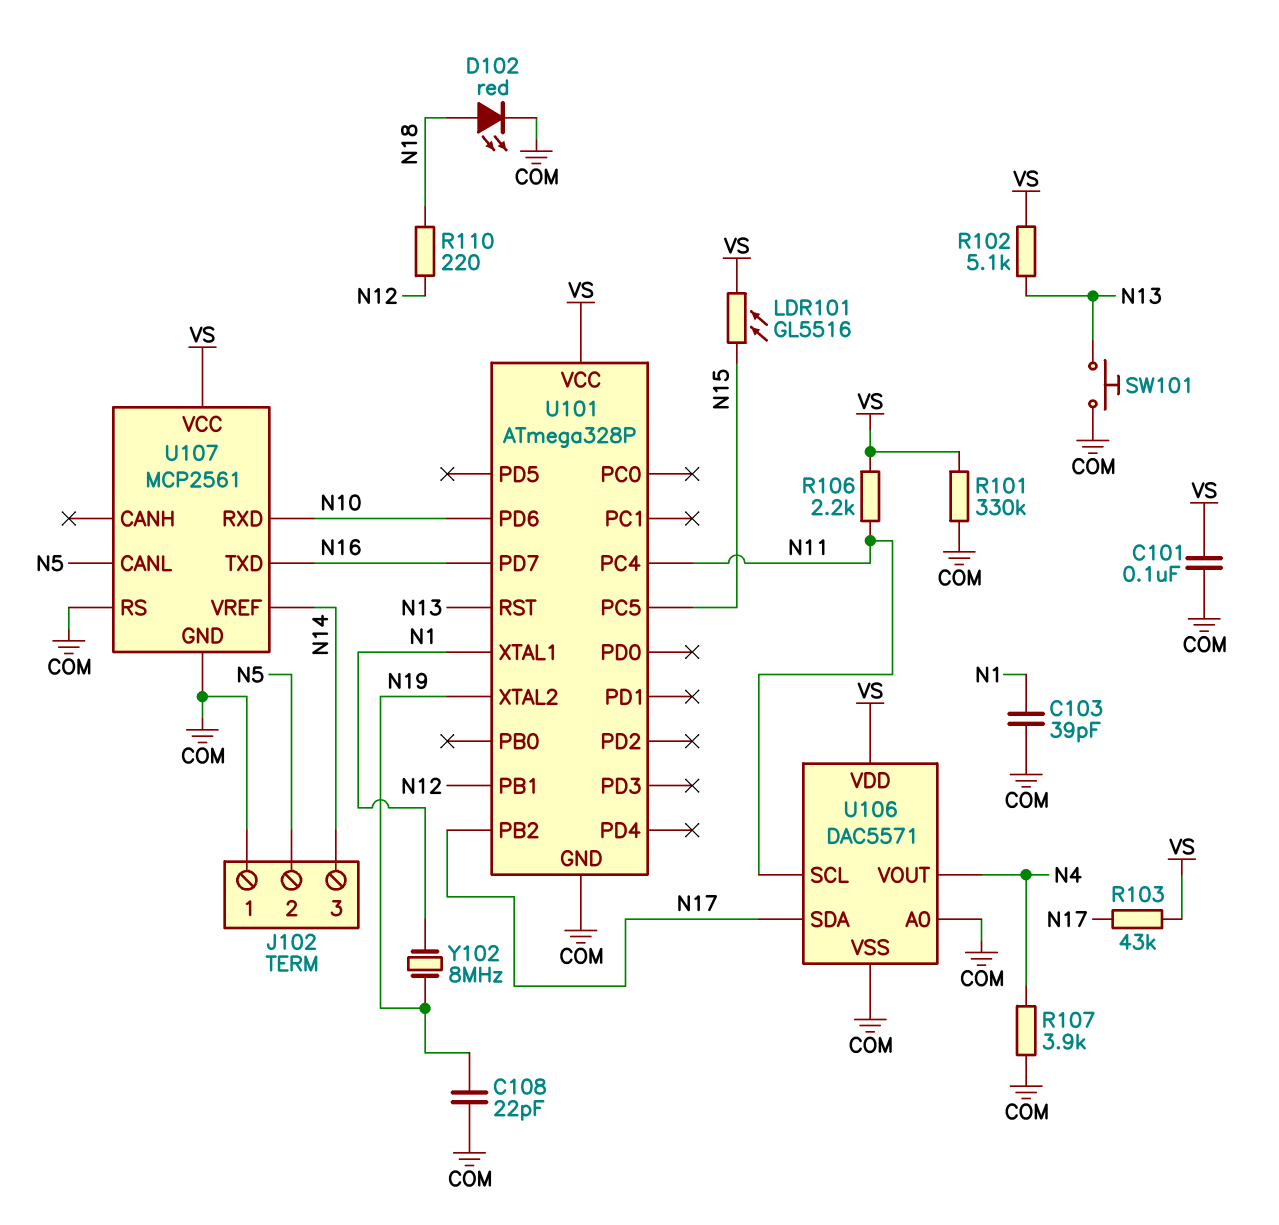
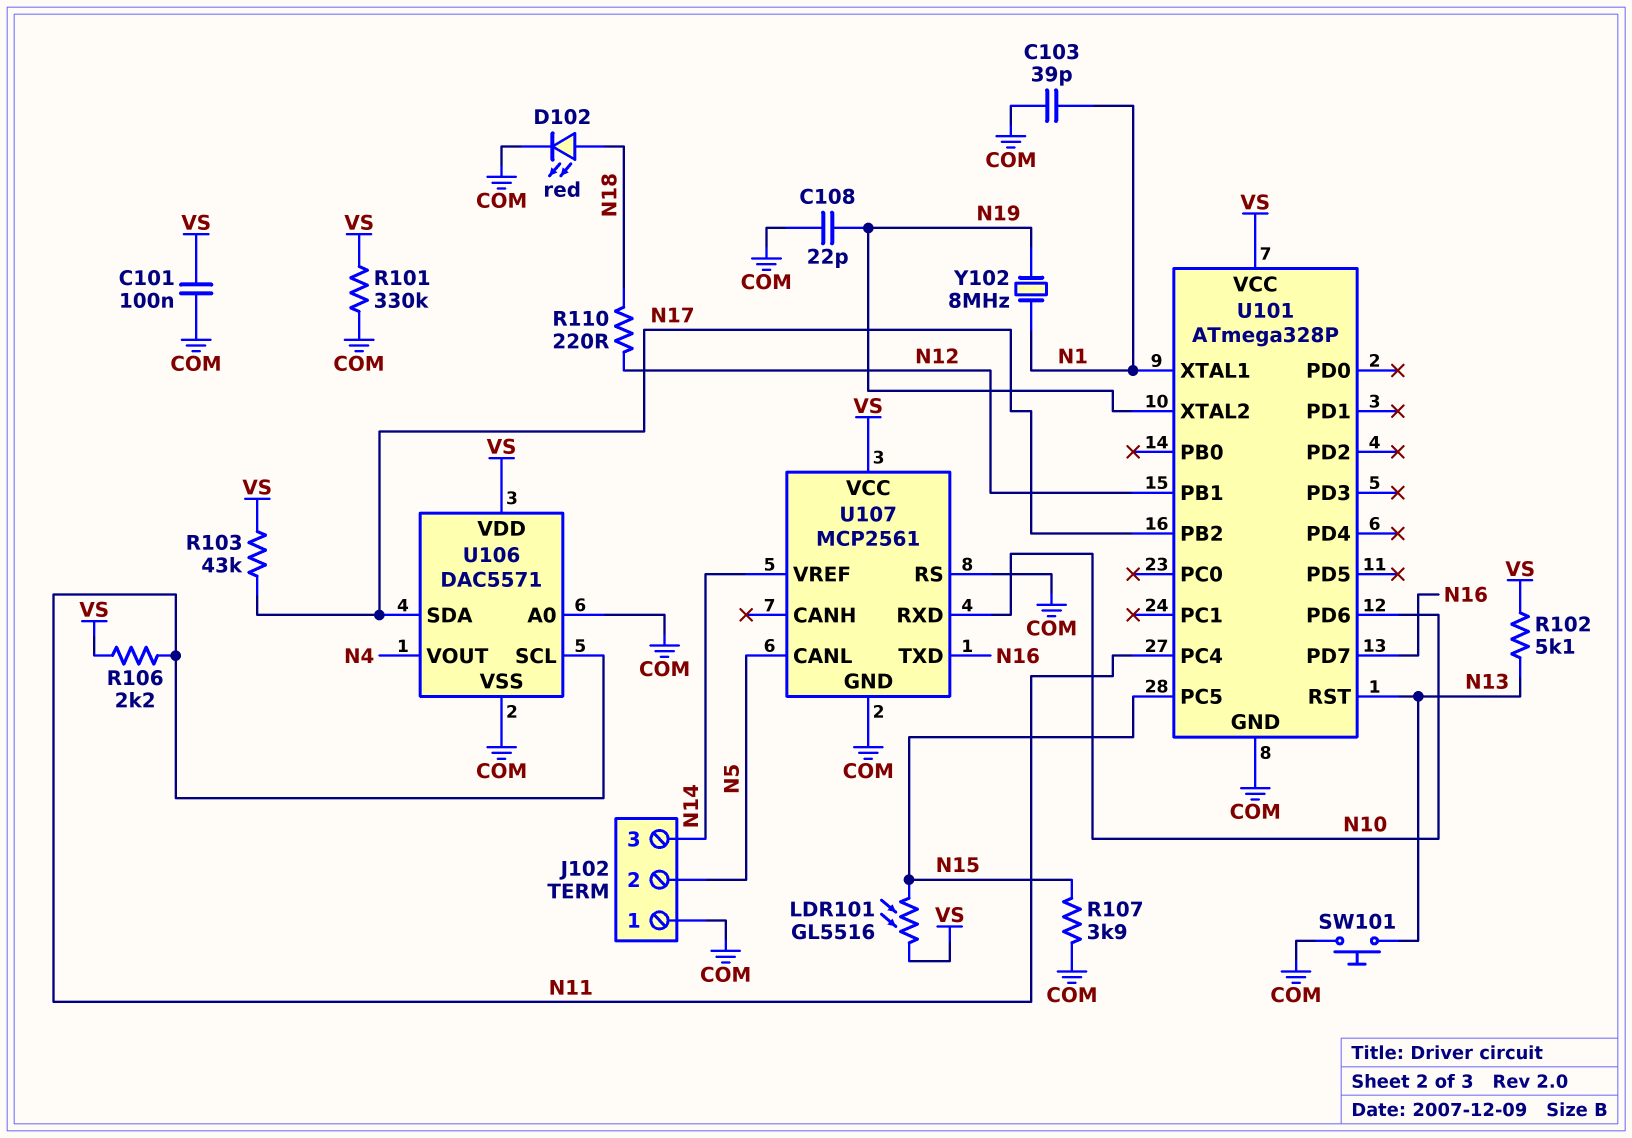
R107: 3.9k (COM, N4) -> 3.9k (COM, N15)

